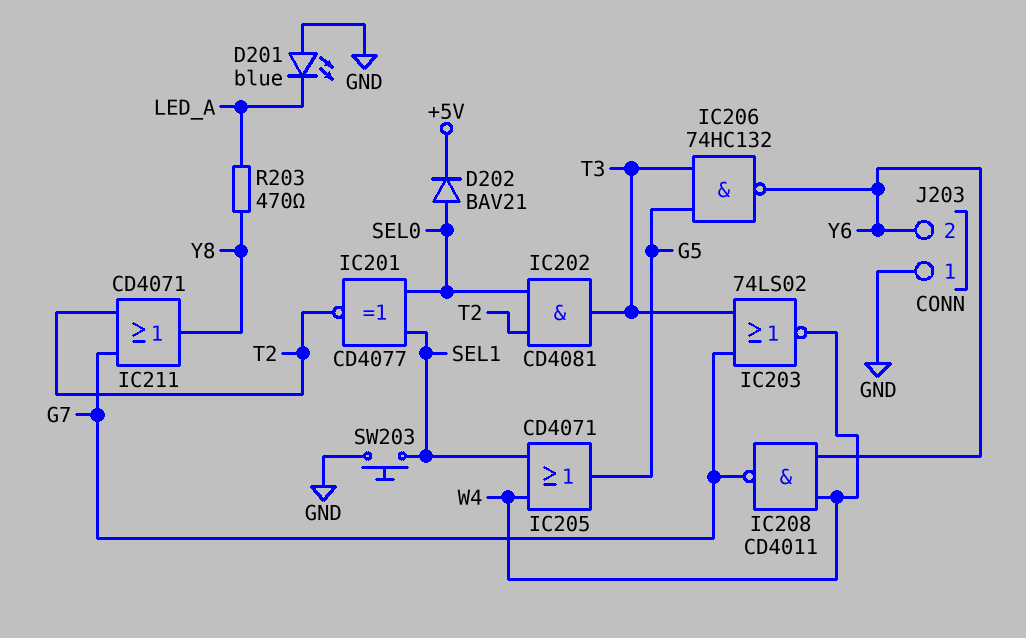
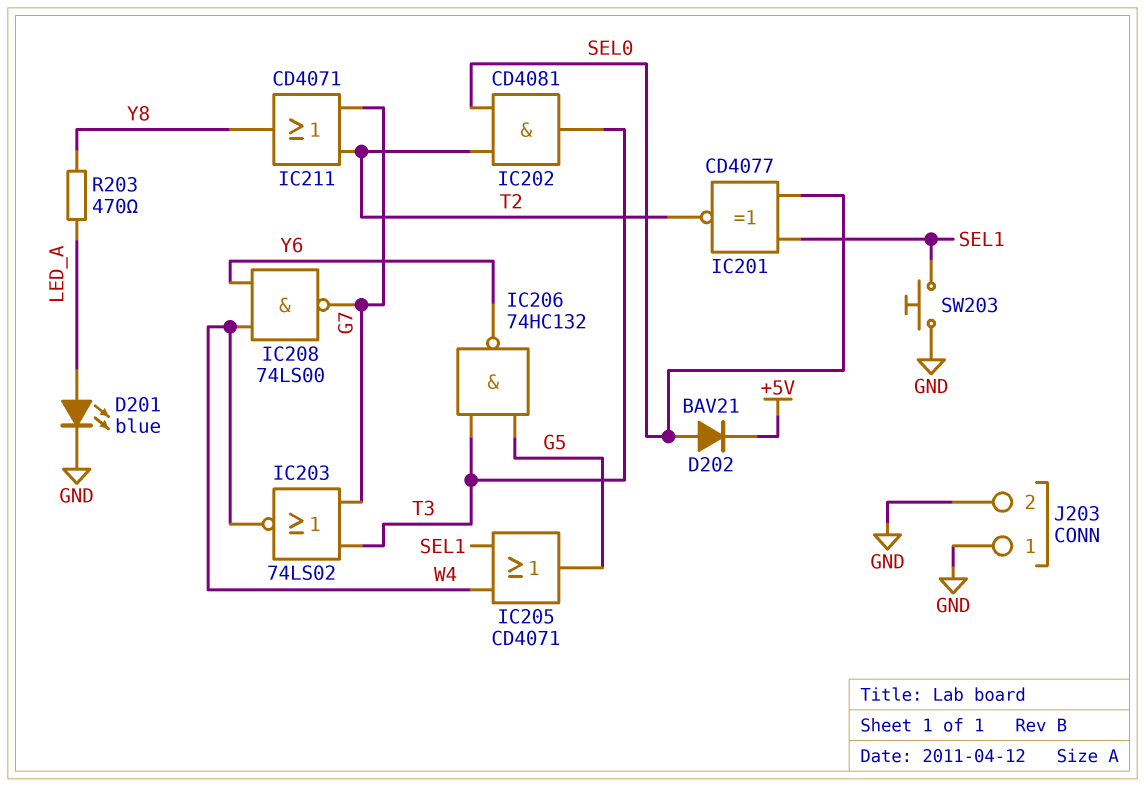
D201: LED blue (A GND, K LED_A) -> LED blue (A LED_A, K GND)
IC208: NAND CD4011 (in W4, in Y6, out G7) -> NAND 74LS00 (in W4, in Y6, out G7)
J203 pin 2: Y6 -> GND

